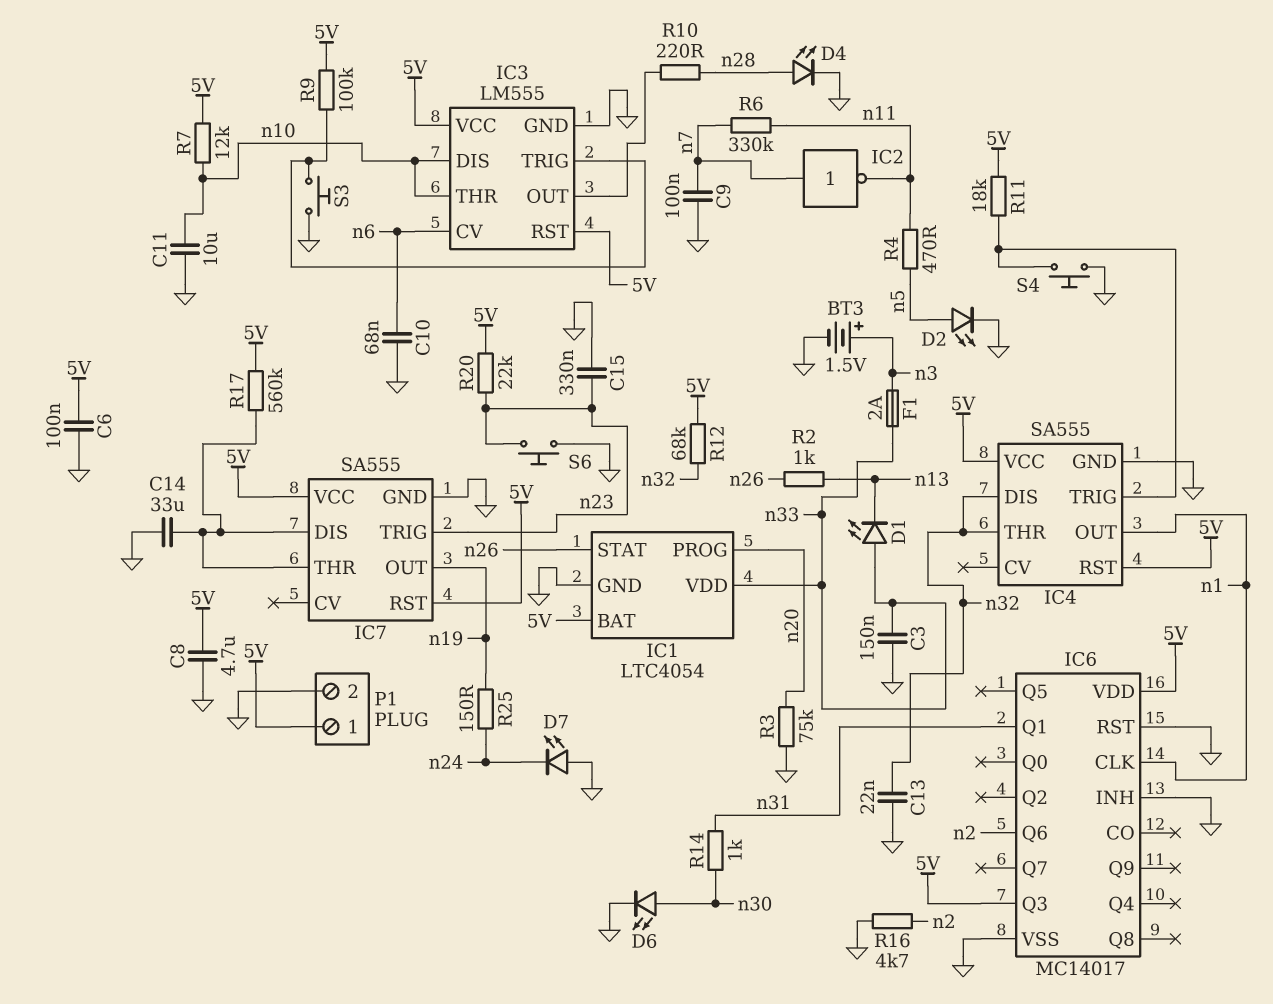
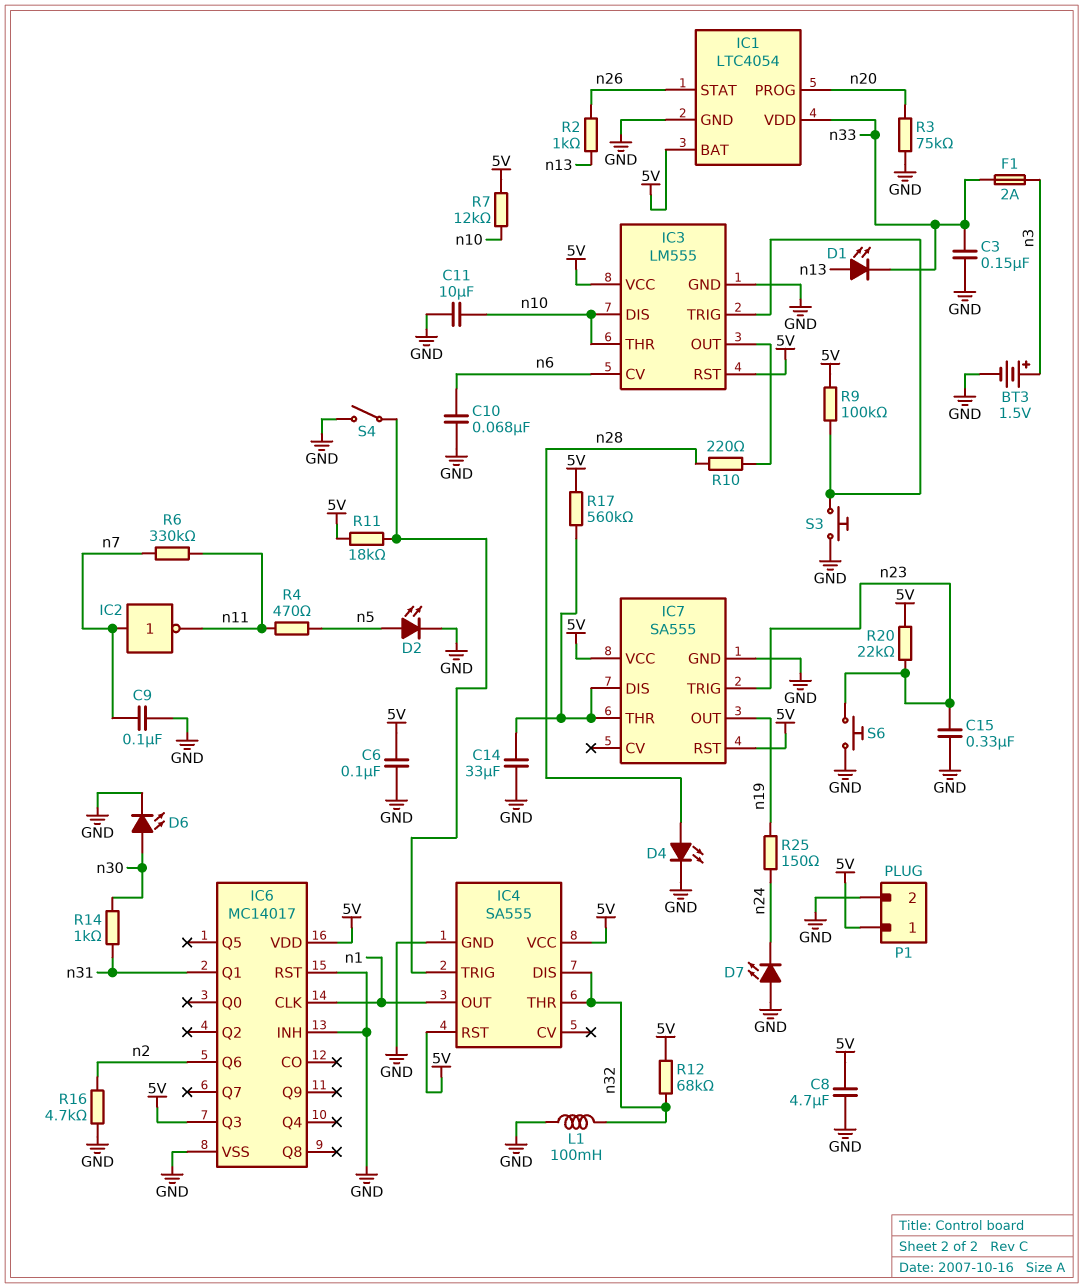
C13: 22nF (GND, n32) -> none
D1: LED (A n33, K n13) -> LED (A n13, K n33)
L1: none -> 100mH (GND, n32)
S4: button (GND, IC4/TRIG) -> switch (GND, IC4/TRIG)

